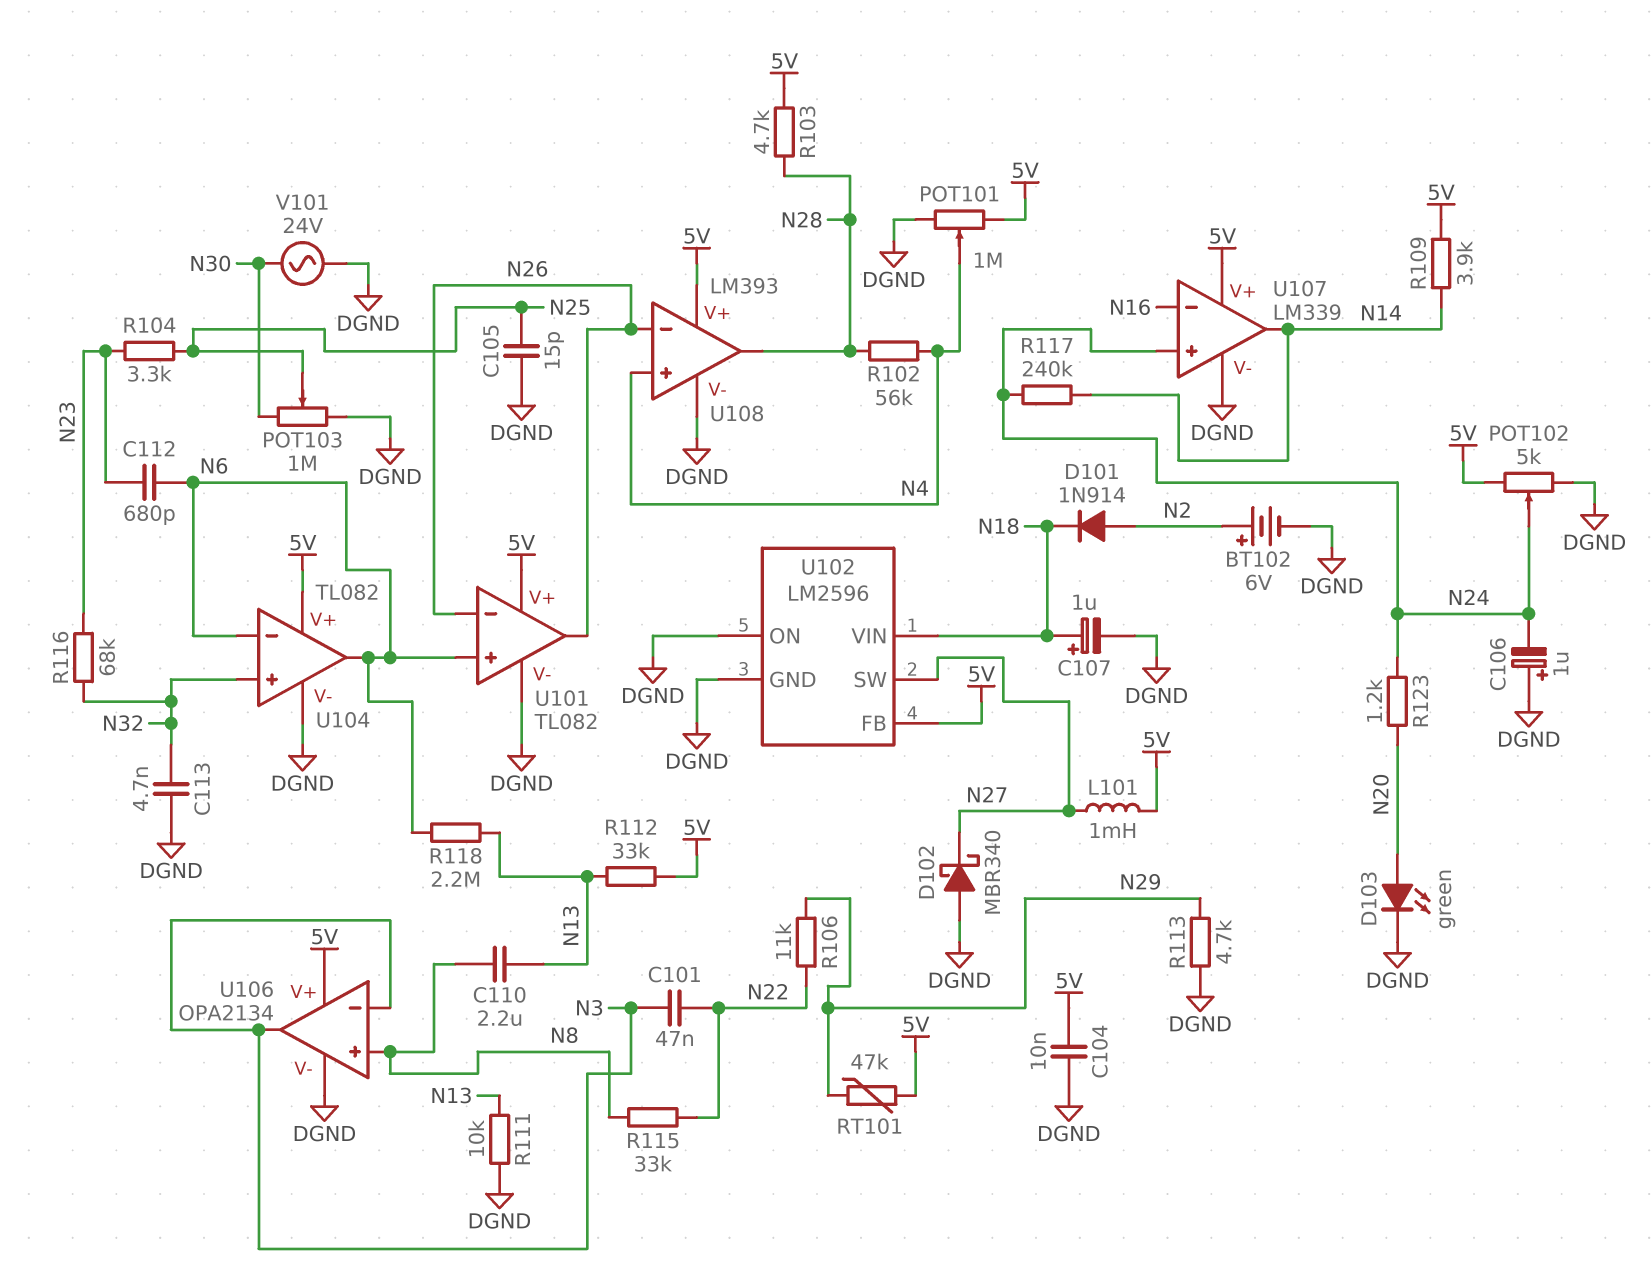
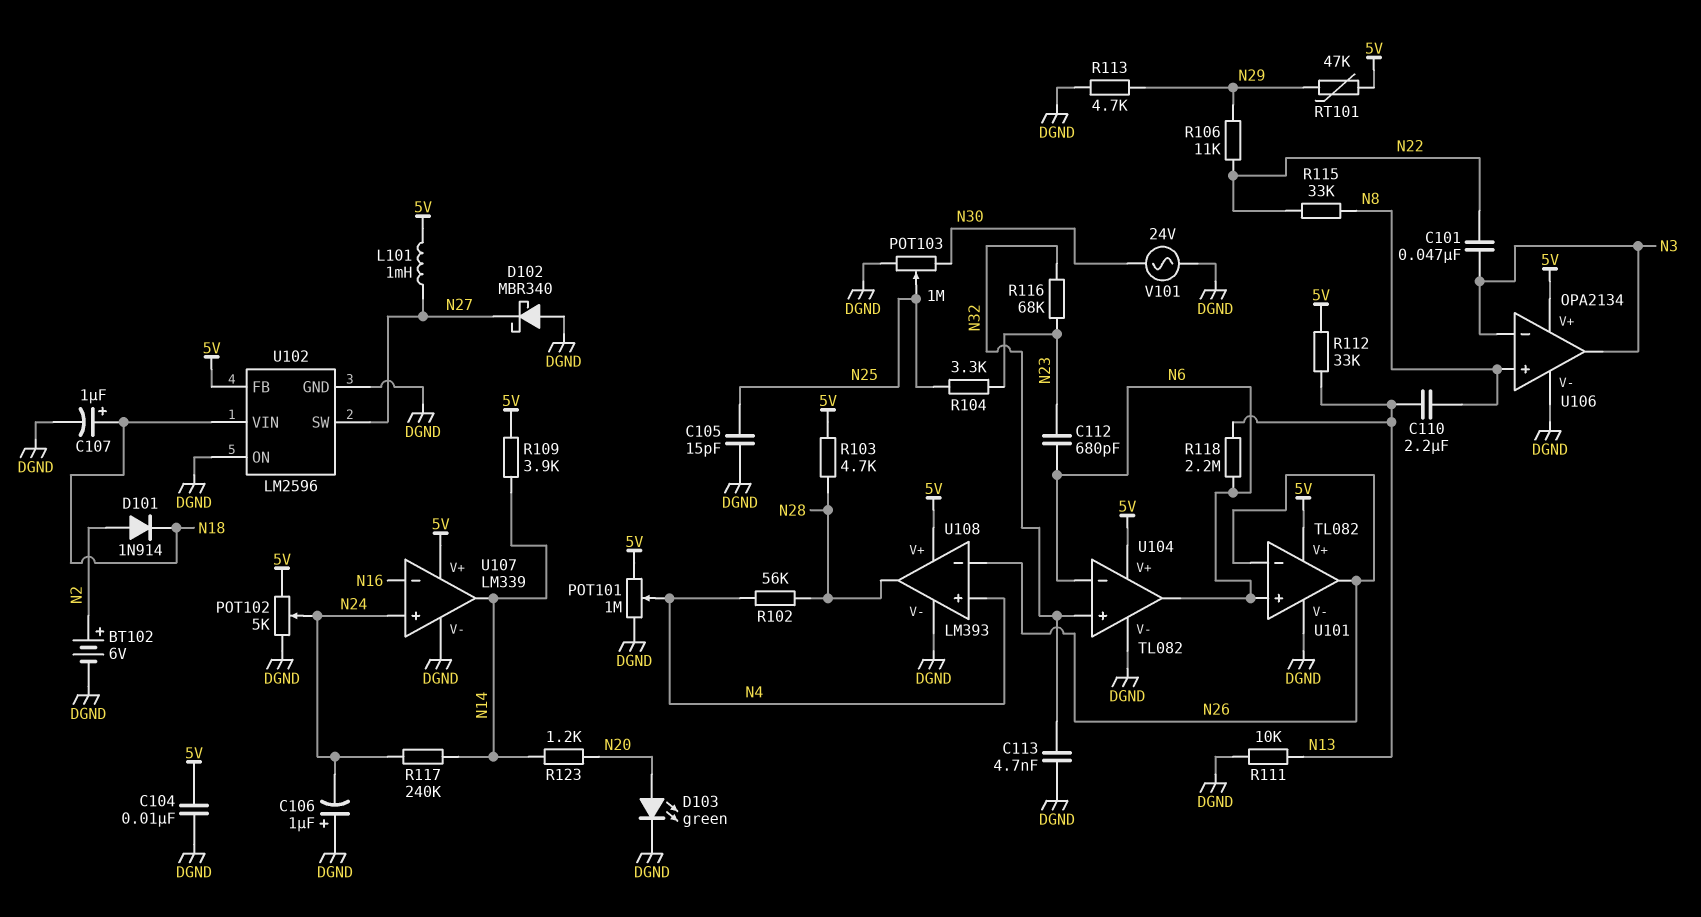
R123: 1.2k (N20, N24) -> 1.2k (N14, N20)

